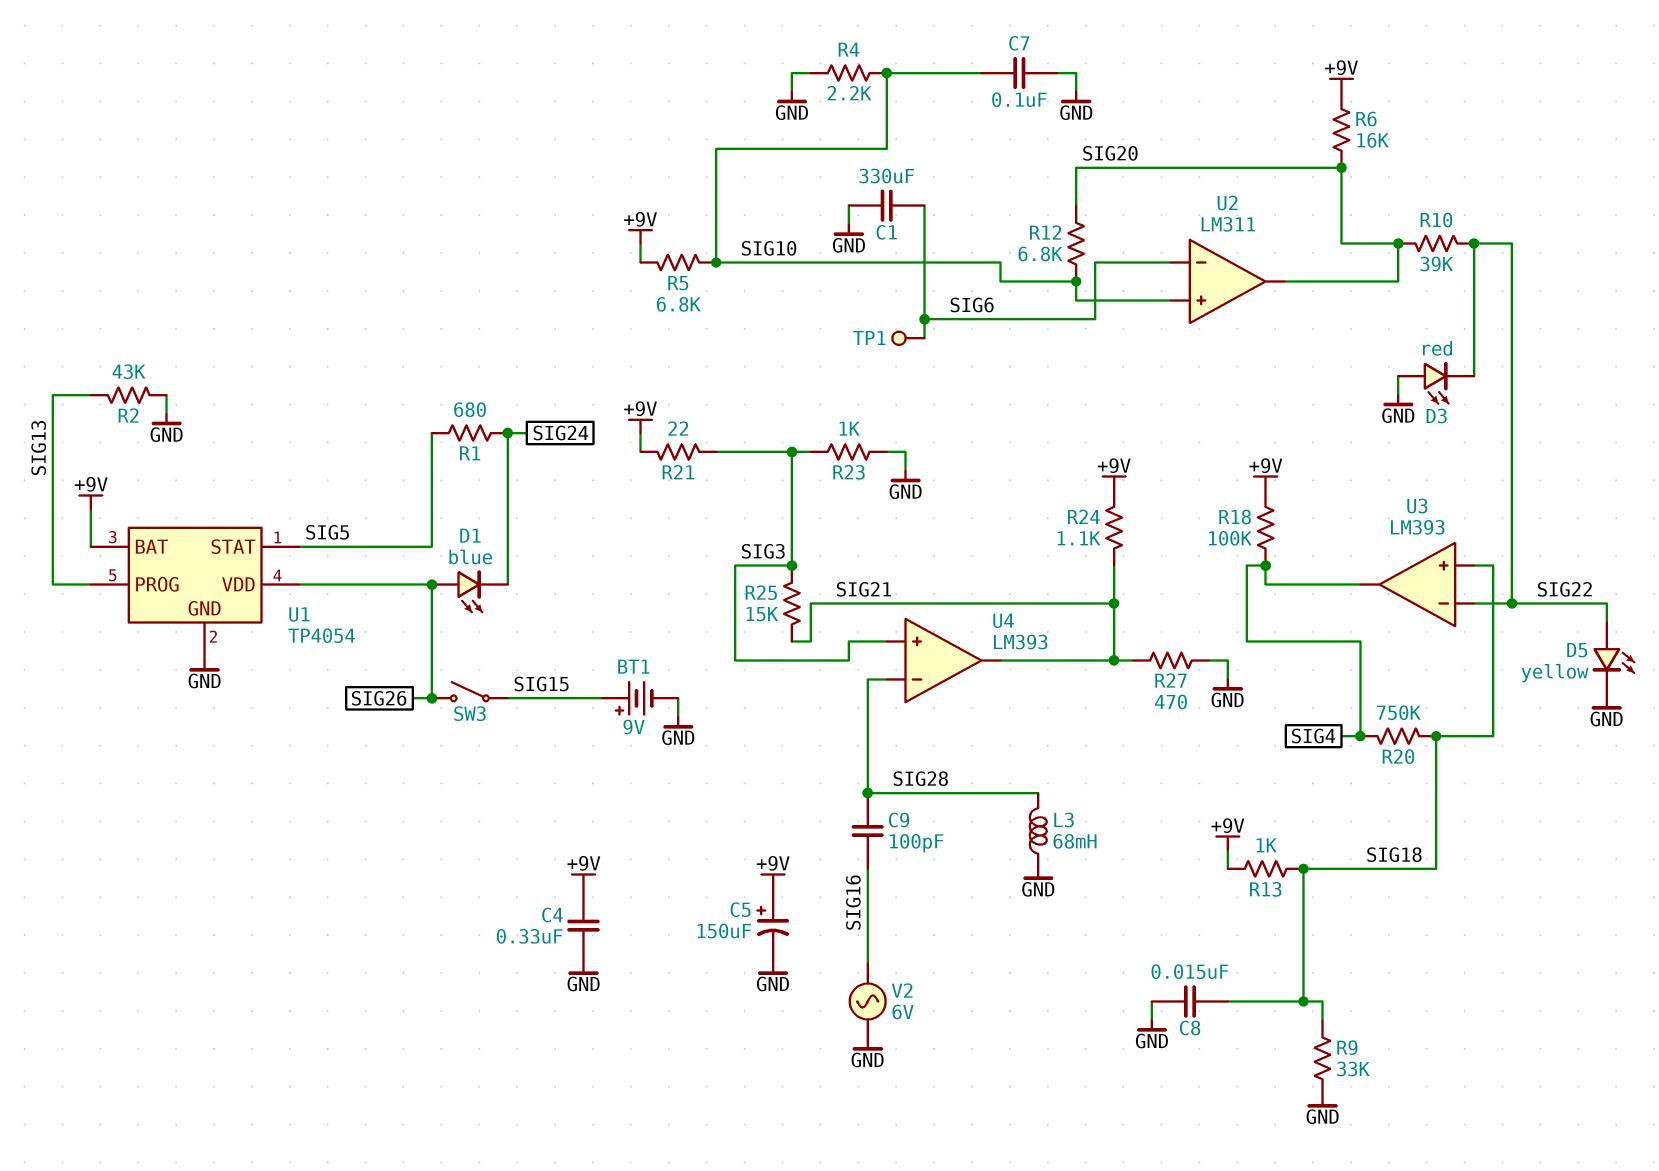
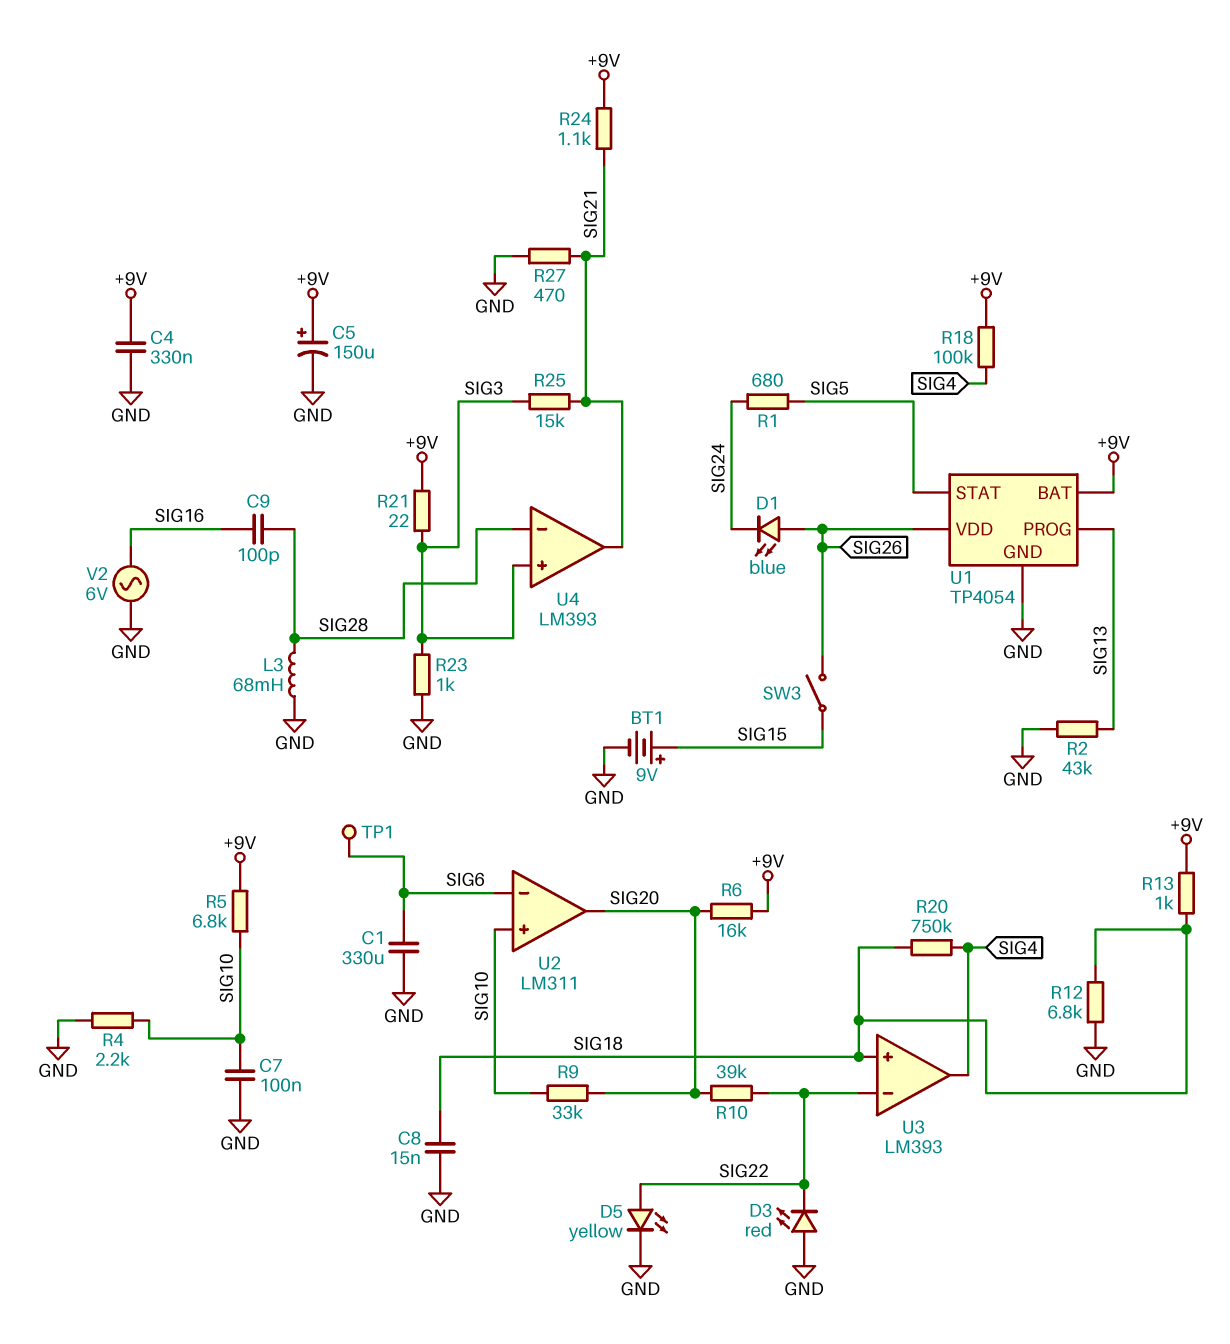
R9: 33k (GND, SIG18) -> 33k (SIG10, SIG20)
R12: 6.8k (SIG10, SIG20) -> 6.8k (GND, SIG18)

